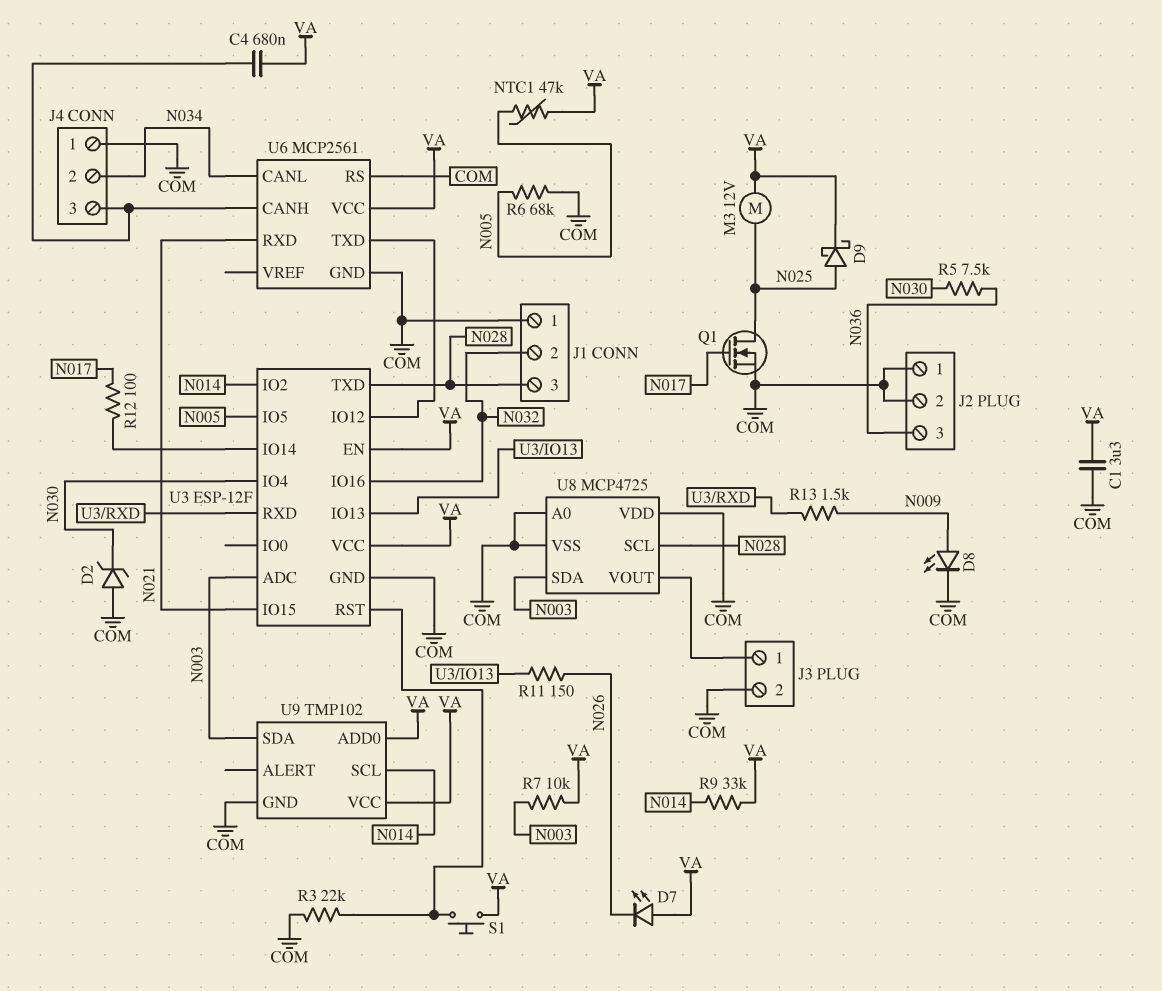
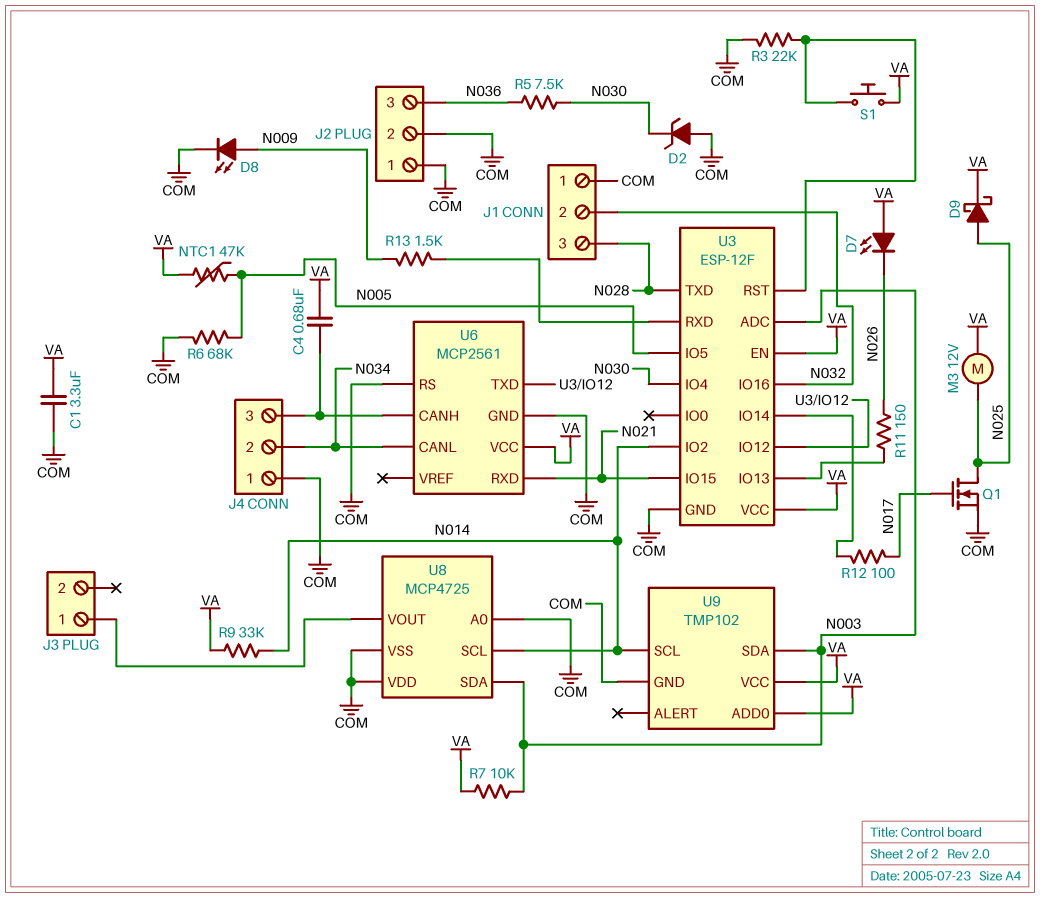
J3 pin 2: COM -> none
U8 pin SCL: N028 -> N014

